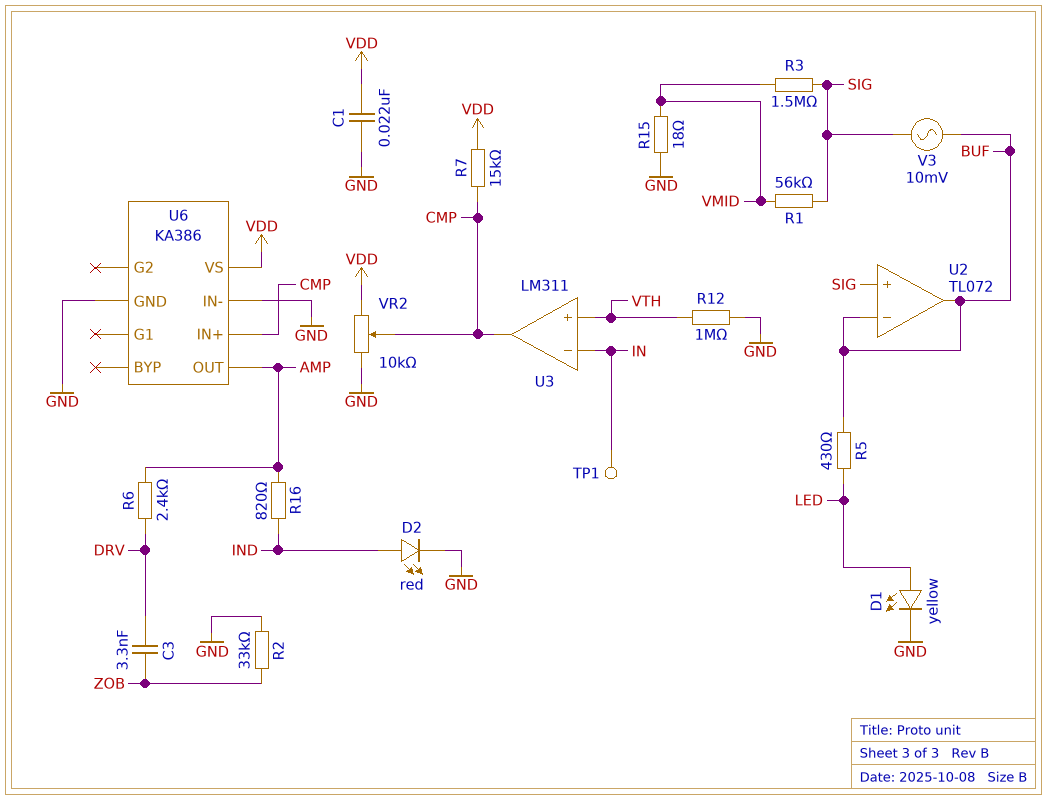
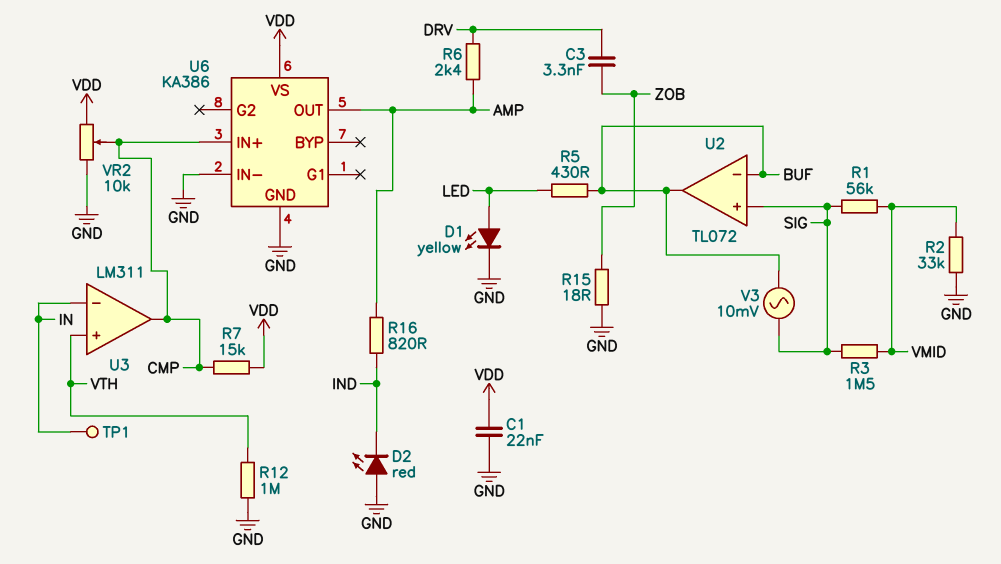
D2: LED red (A IND, K GND) -> LED red (A GND, K IND)
R2: 33k (GND, ZOB) -> 33k (GND, VMID)
R15: 18 (GND, VMID) -> 18 (GND, ZOB)

